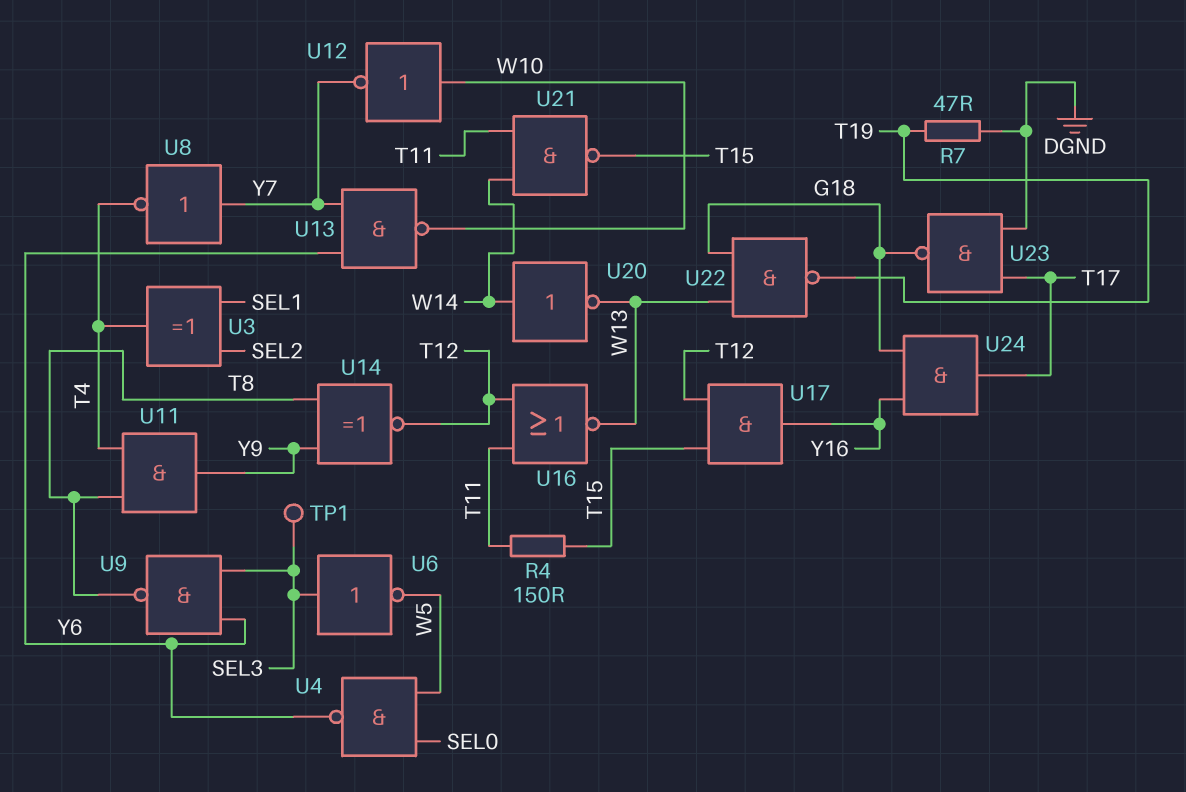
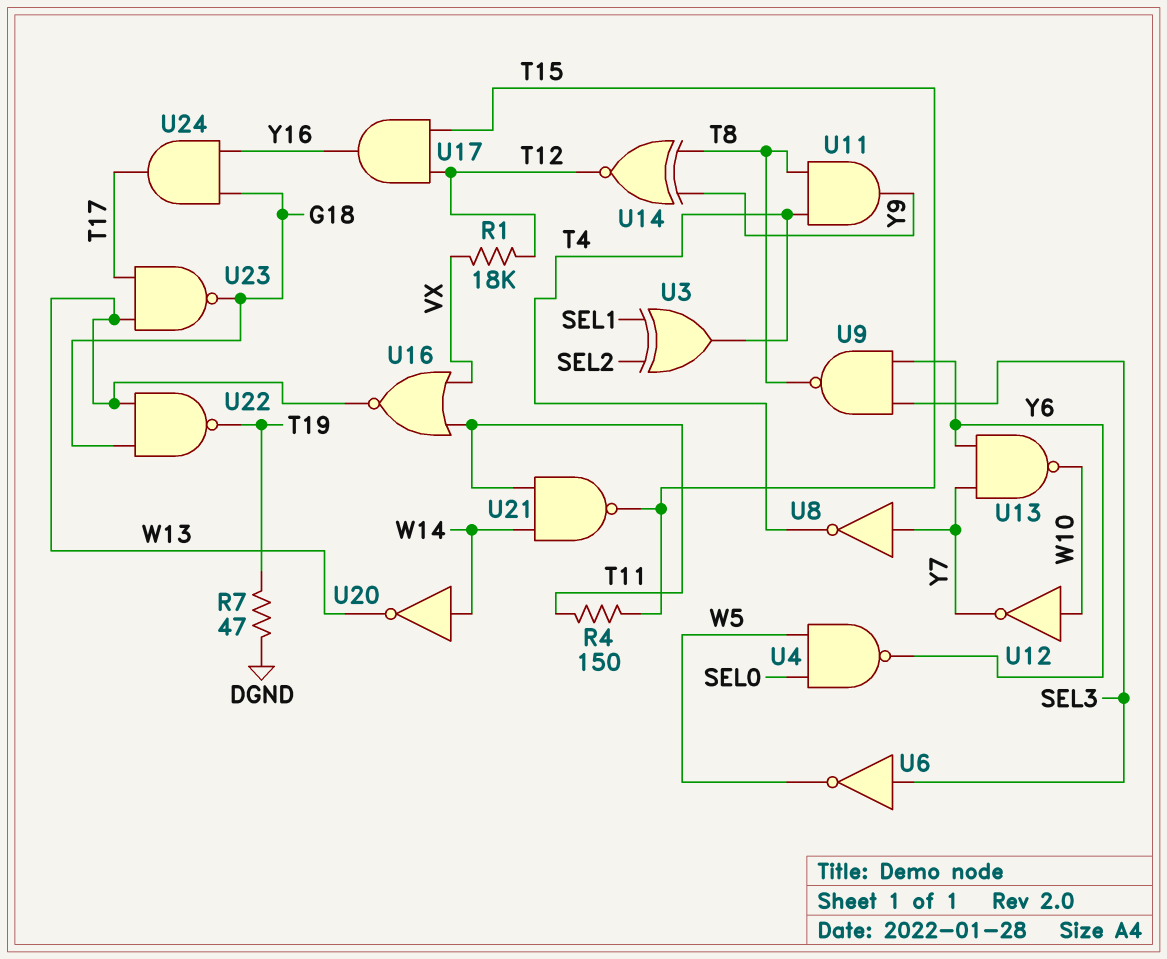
R1: none -> 18k (T12, VX)
TP1: test point (SEL3) -> none
U16: NOR (in T11, in T12, out W13) -> NOR (in T11, in VX, out W13)
U23: NAND (in DGND, in T17, out G18) -> NAND (in T17, in W13, out G18)

